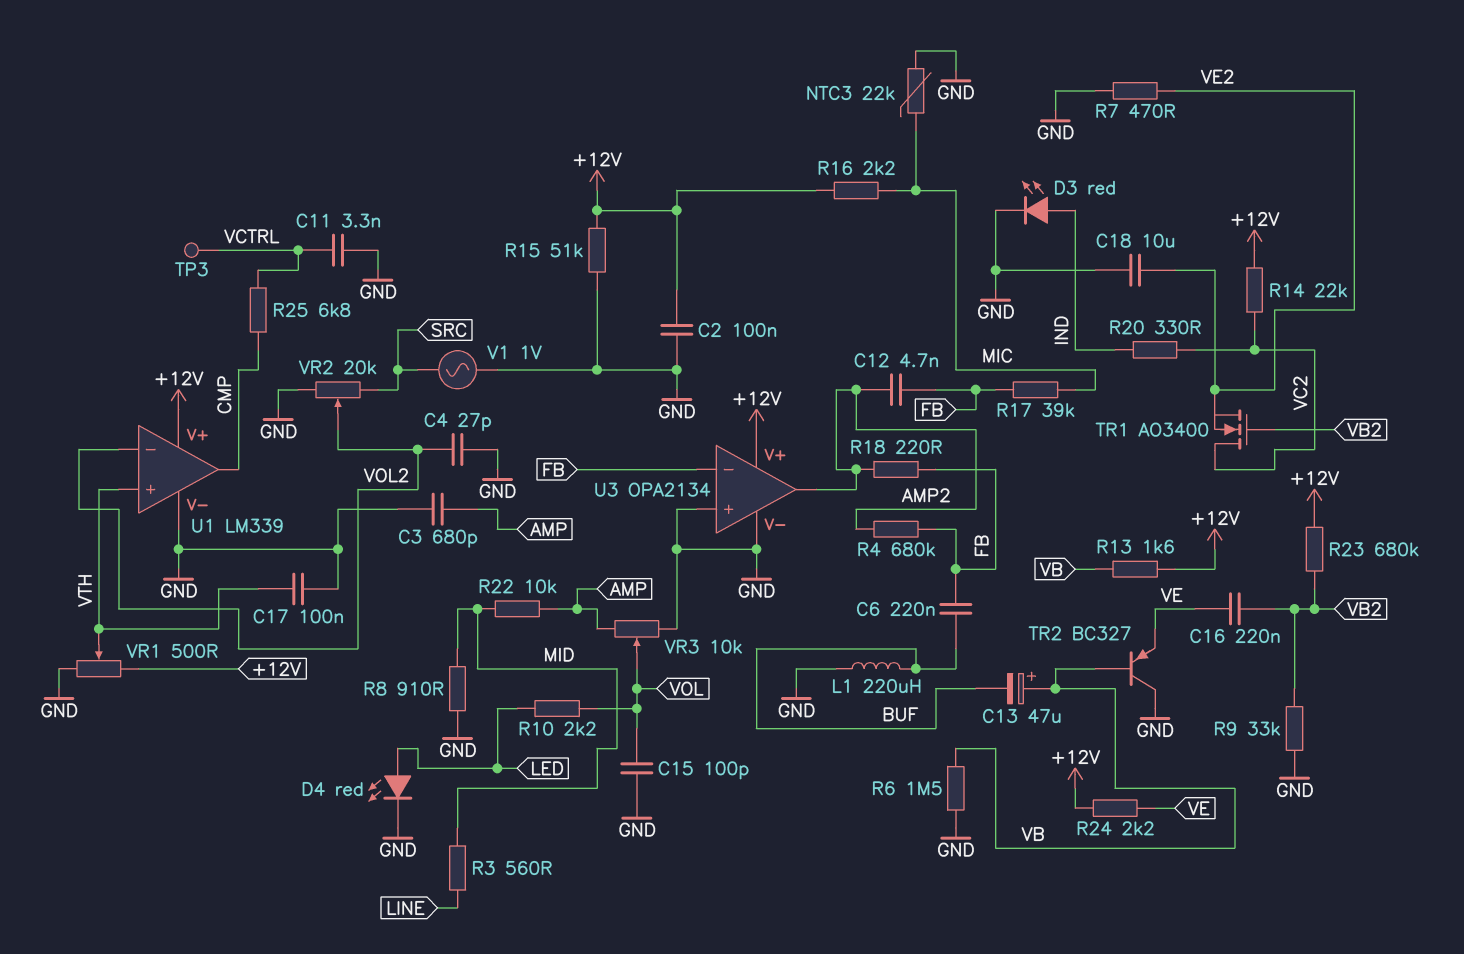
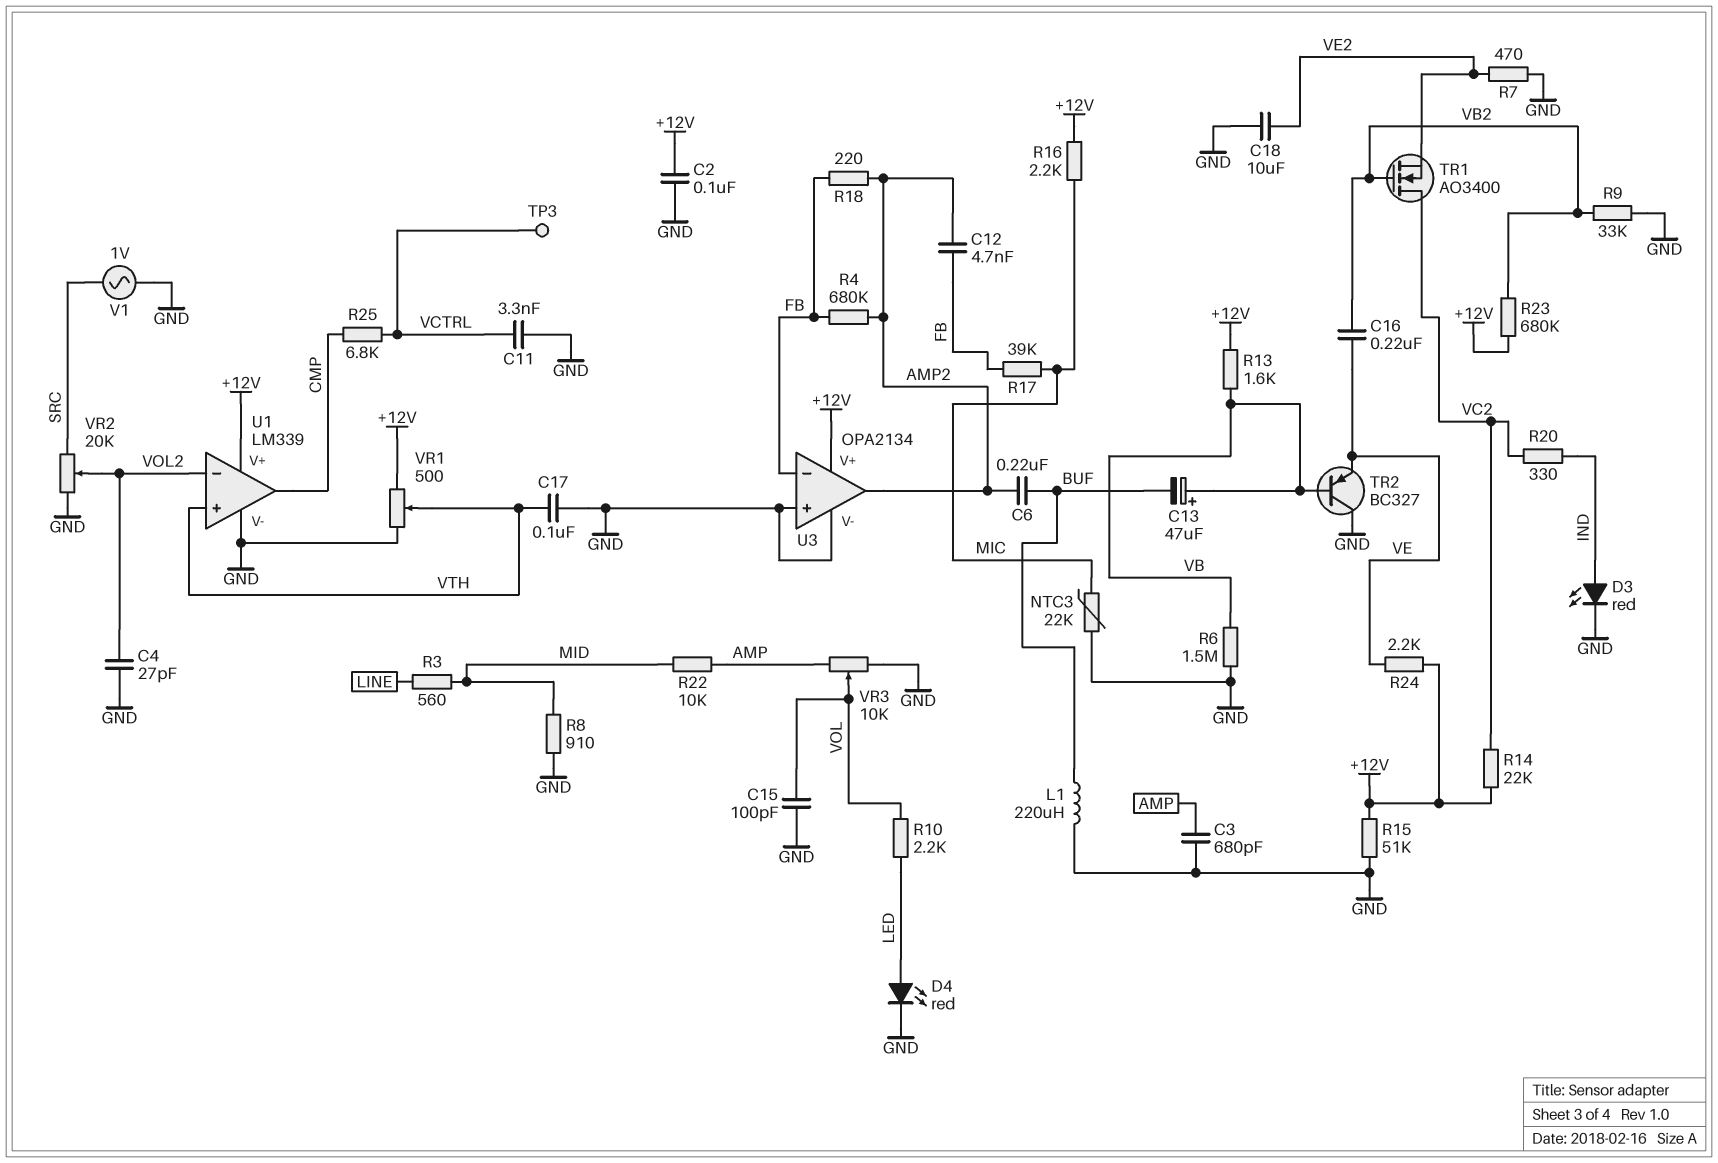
C6: 220nF (BUF, FB) -> 220nF (AMP2, BUF)

